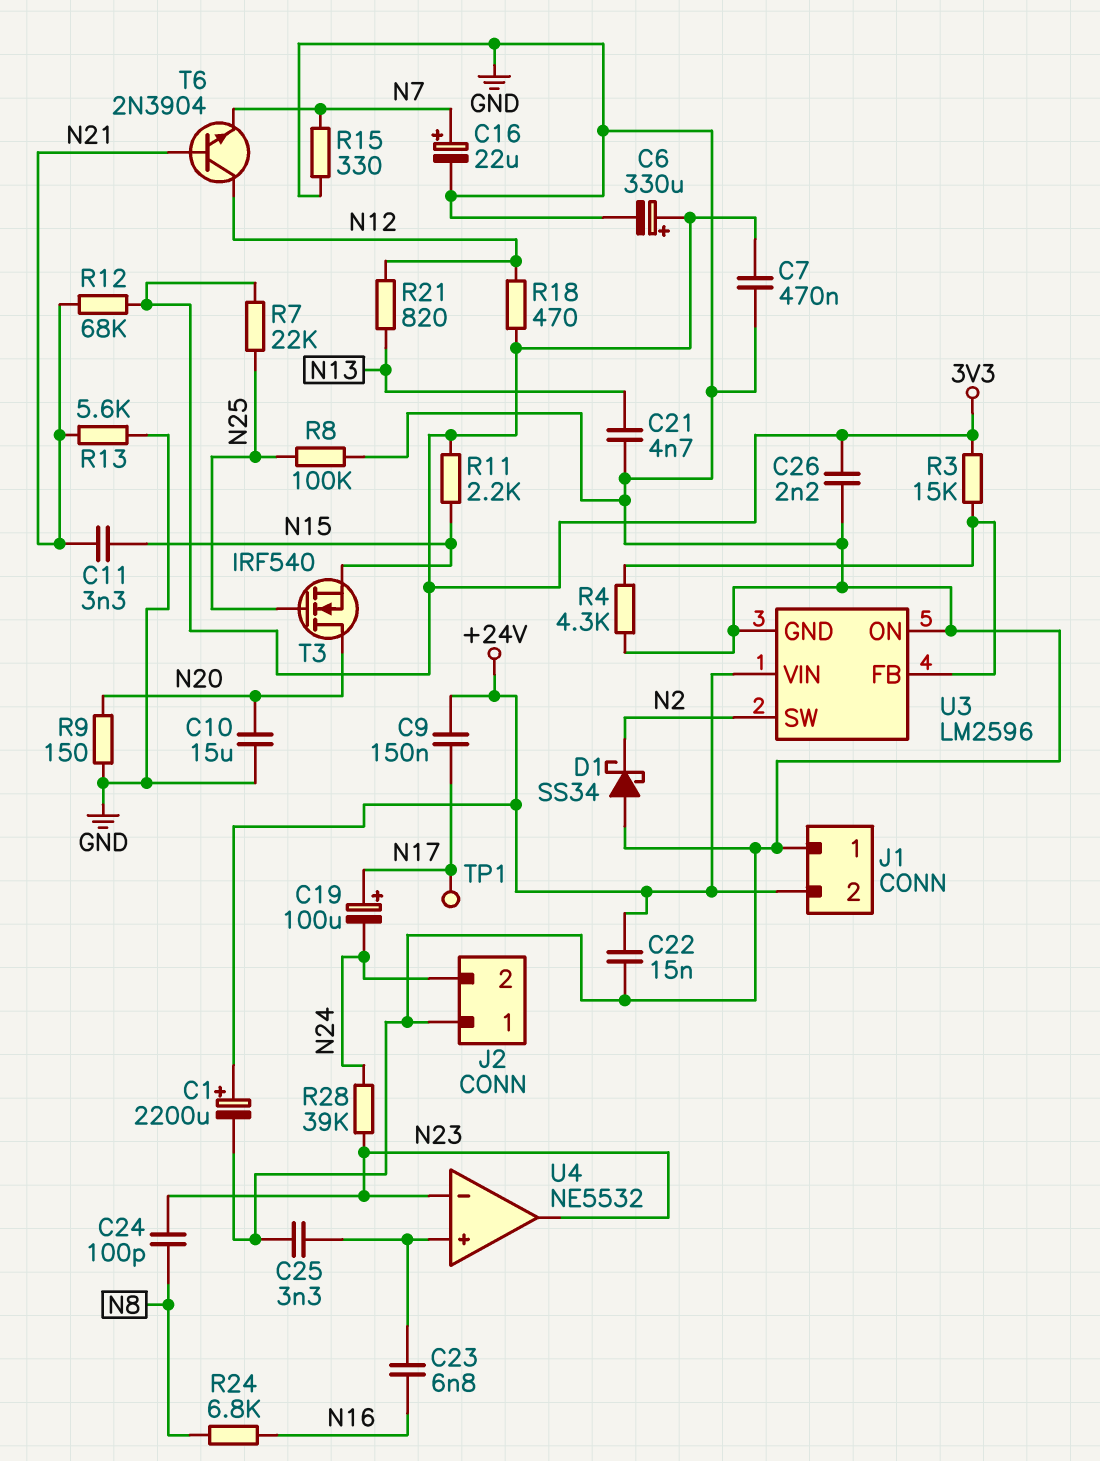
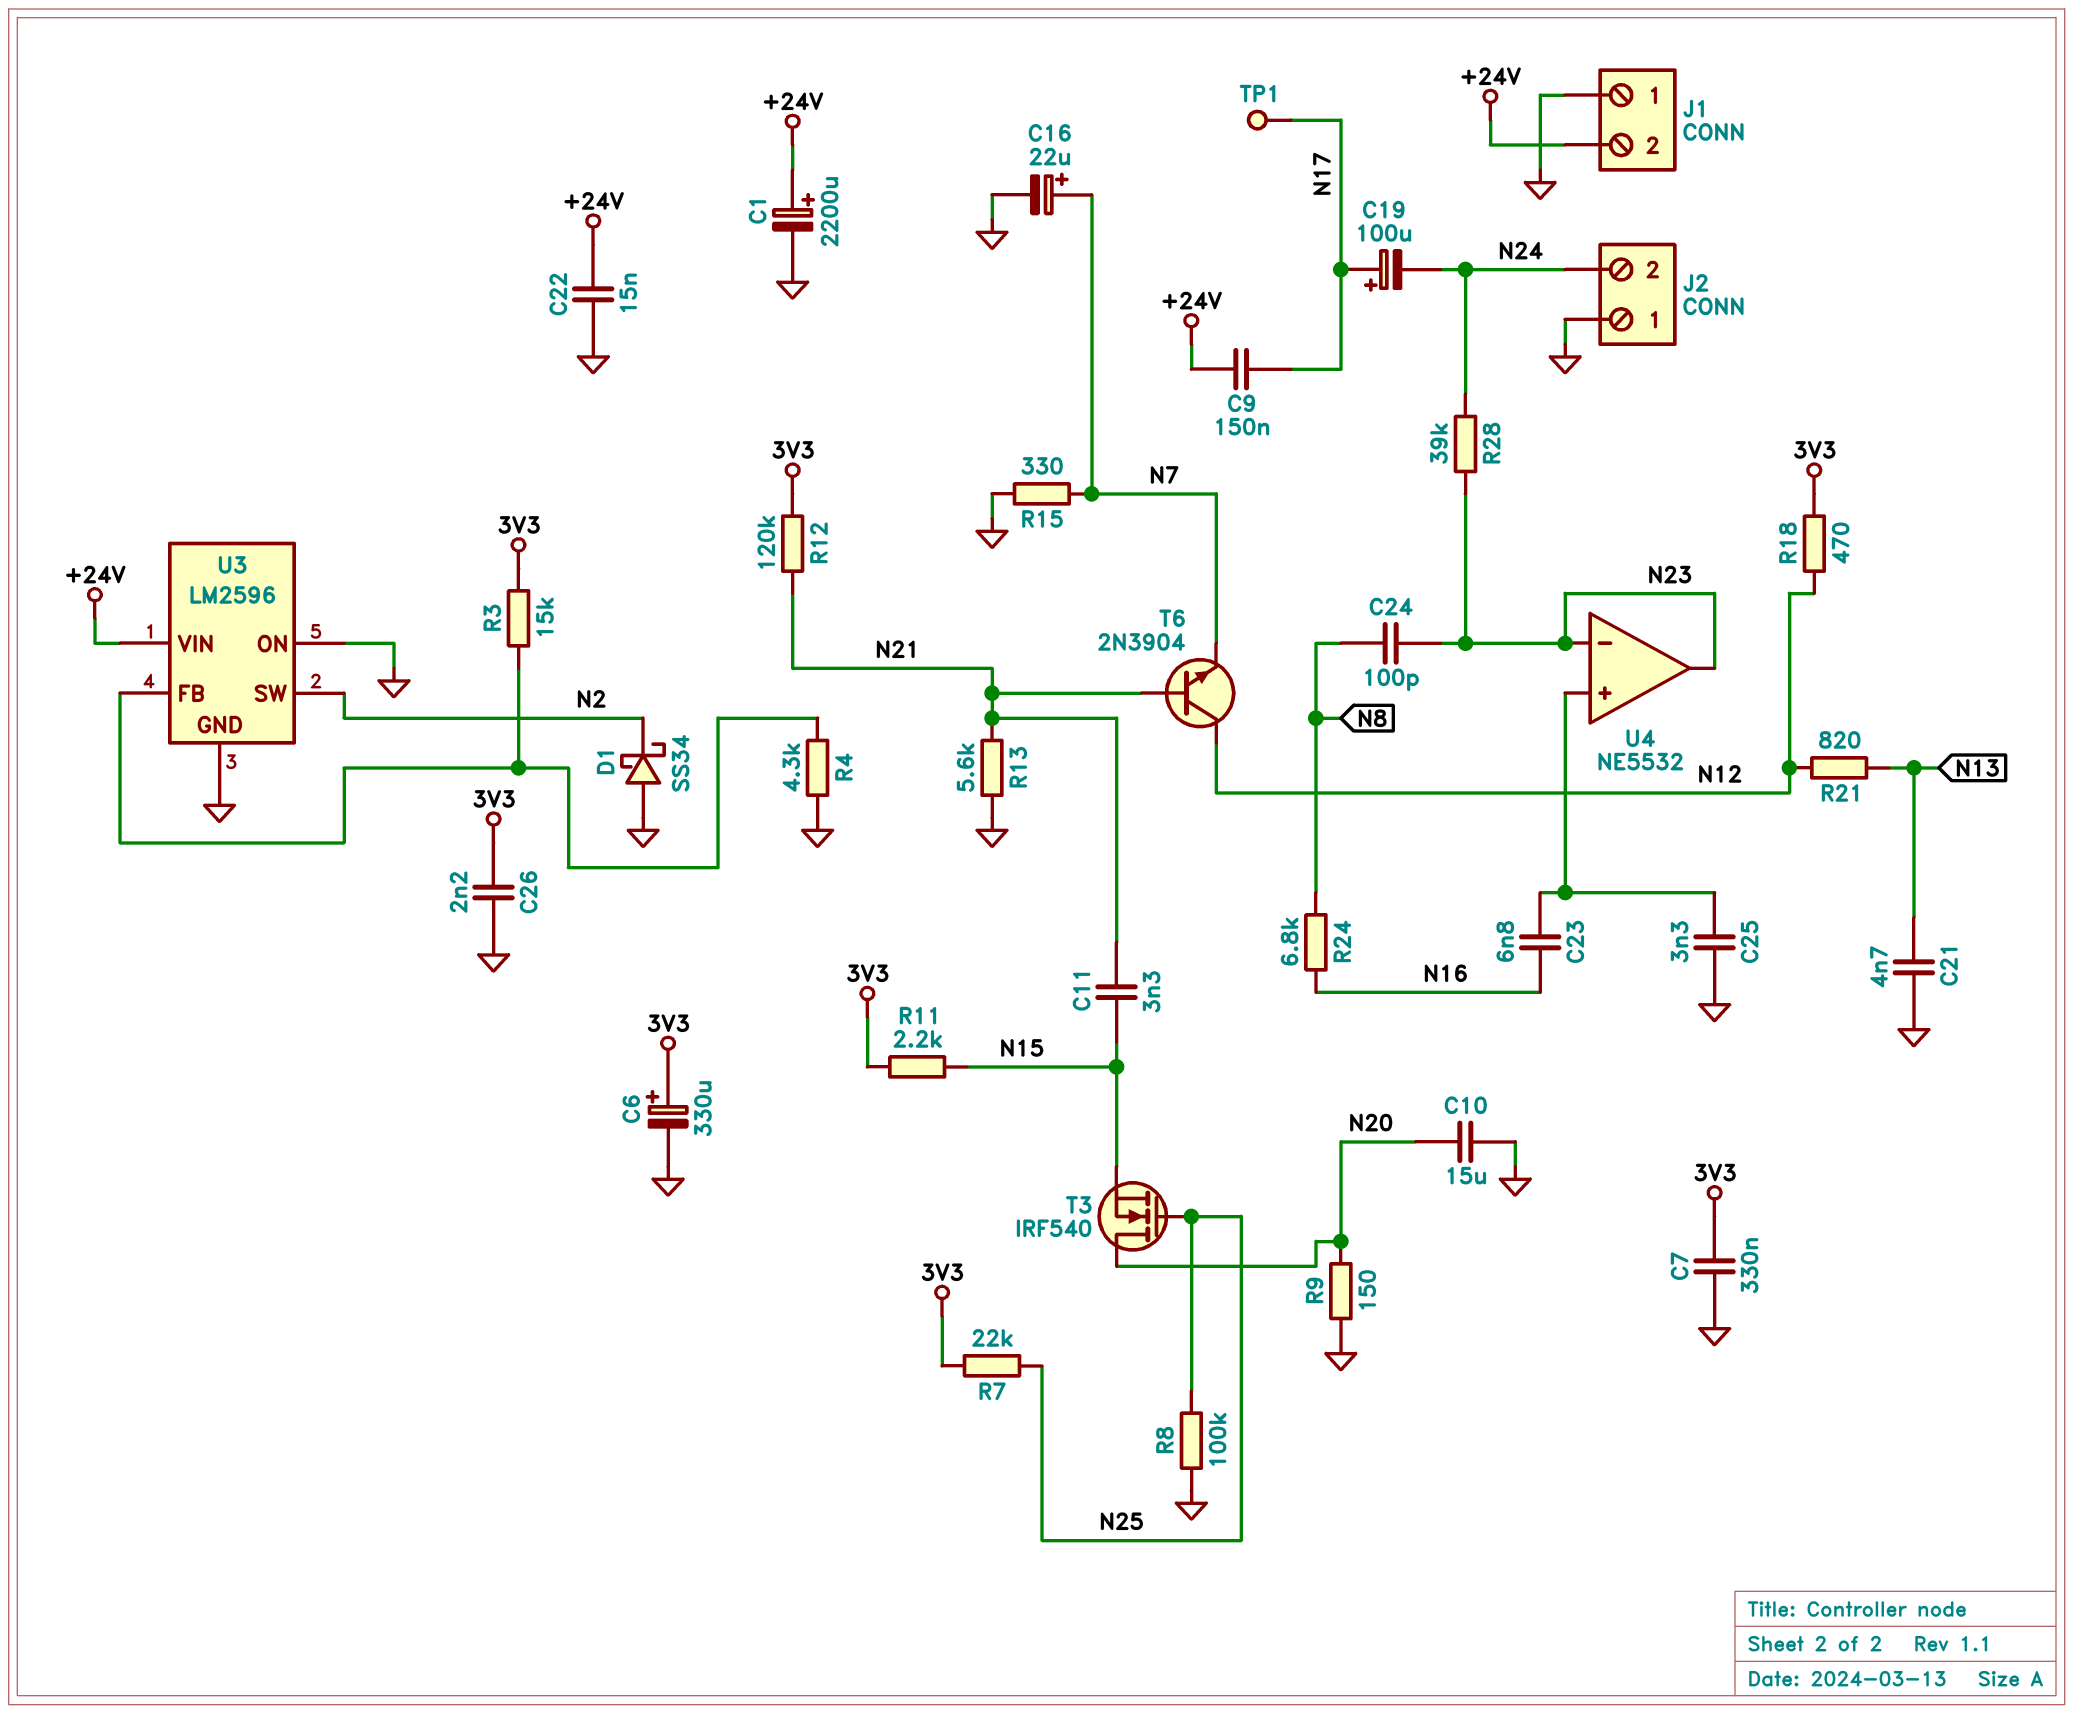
C7: 470nF (3V3, GND) -> 330nF (3V3, GND)
R12: 68k (3V3, N21) -> 120k (3V3, N21)

